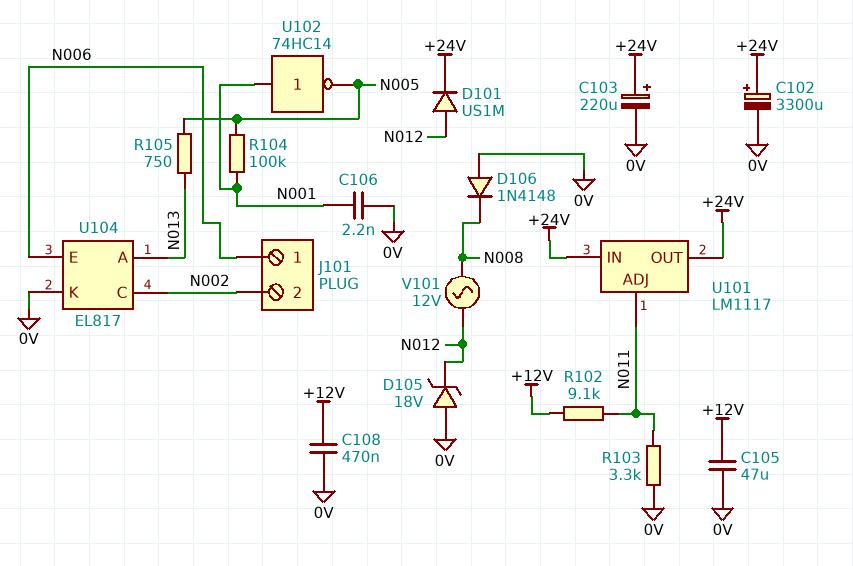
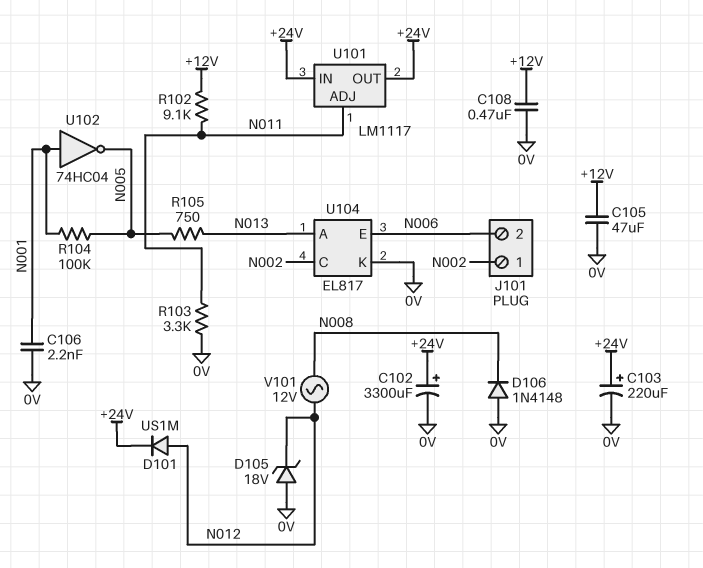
J101 pin 1: N006 -> N002
J101 pin 2: N002 -> N006
U102: NOT 74HC14 (in N001, out N005) -> NOT 74HC04 (in N001, out N005)

